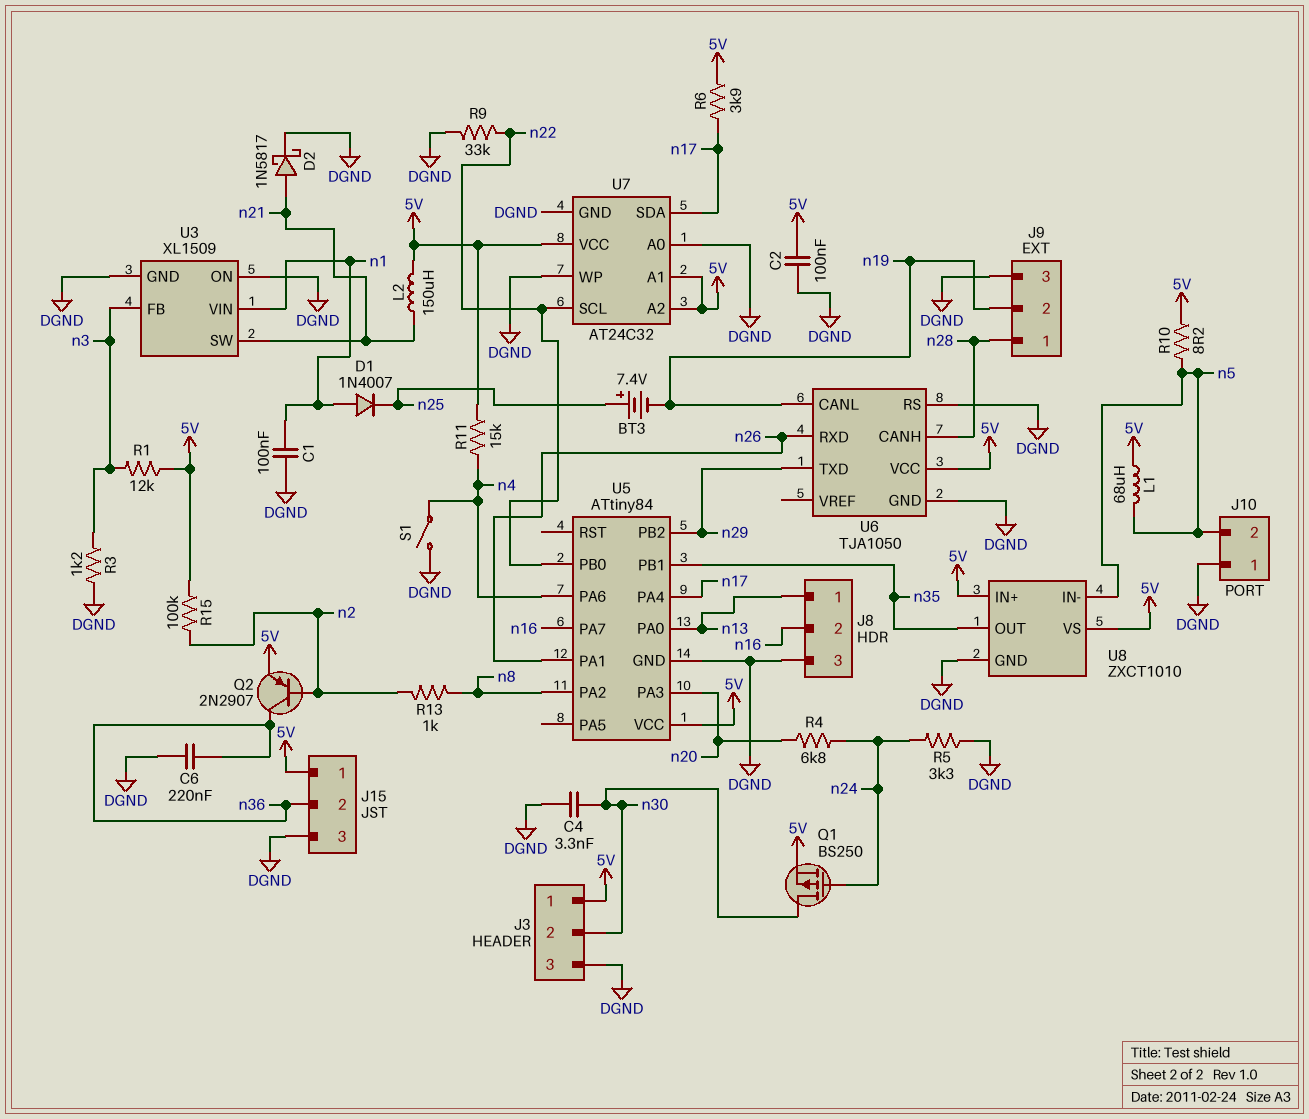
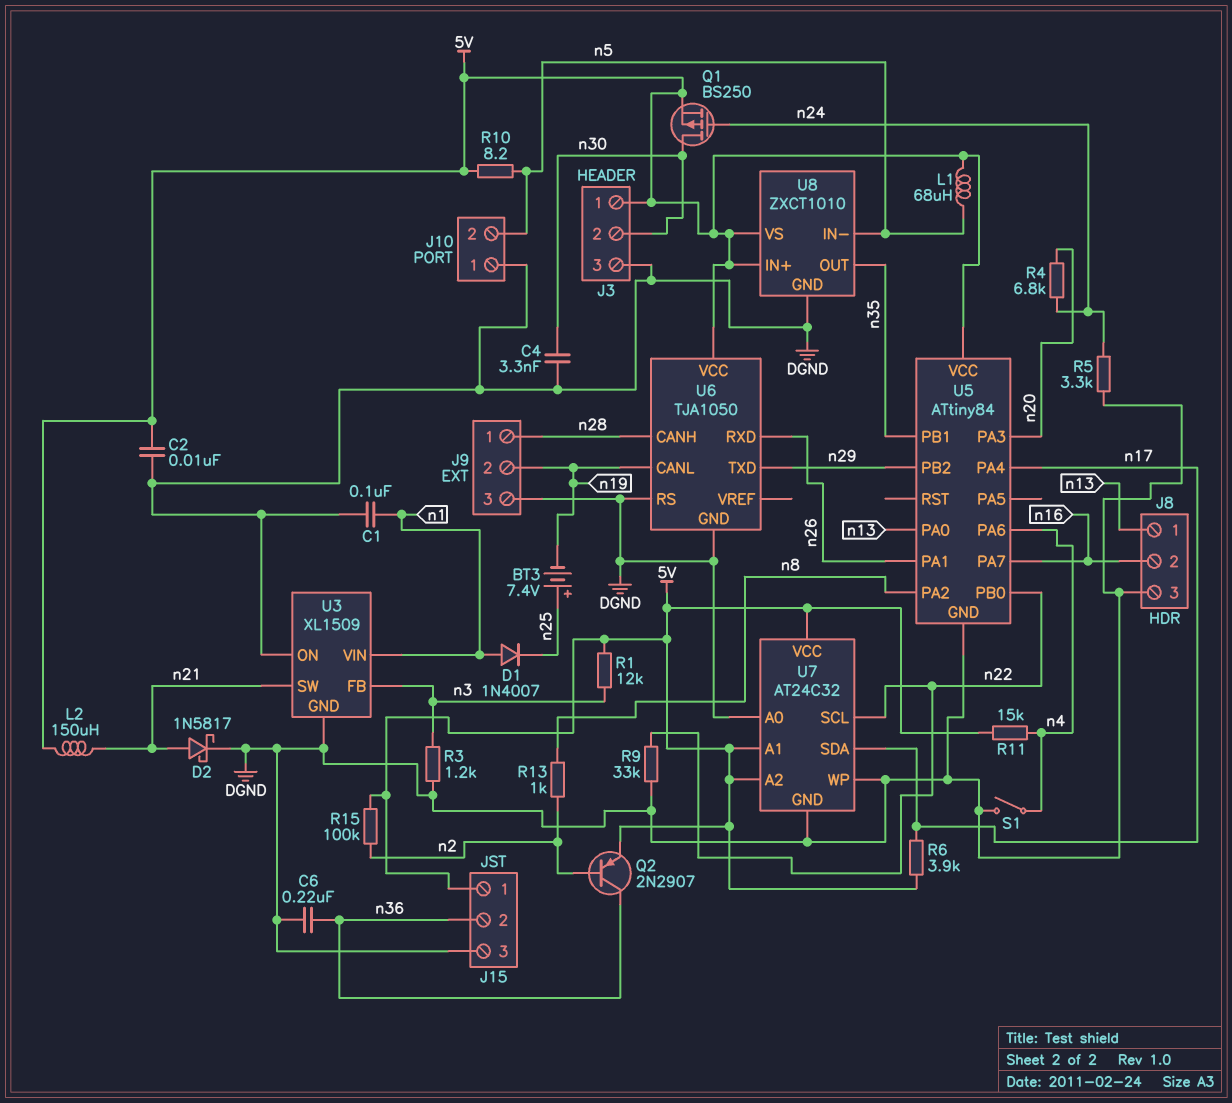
C2: 100nF (5V, DGND) -> 10nF (5V, DGND)

